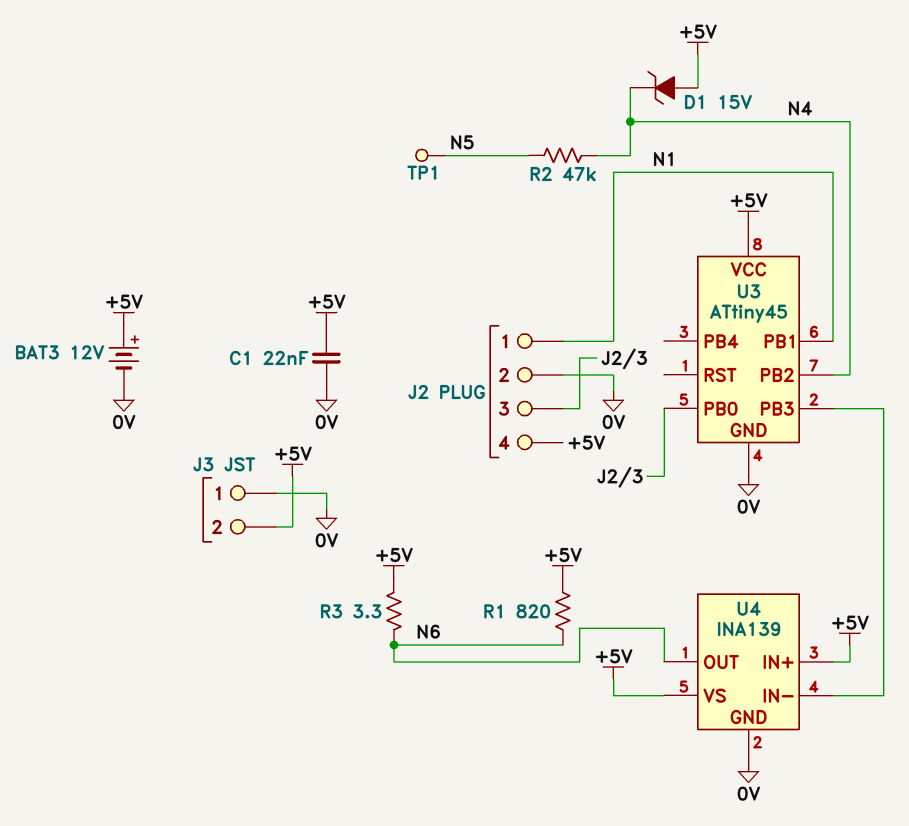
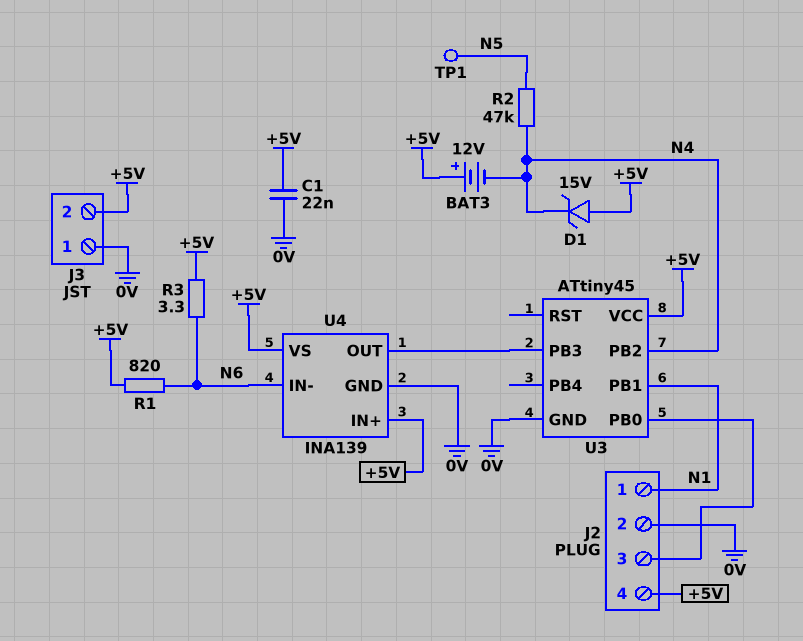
BAT3: 12V (plus +5V, minus 0V) -> 12V (plus +5V, minus N4)
U4 pin IN-: U3/PB3 -> N6
U4 pin OUT: N6 -> U3/PB3

